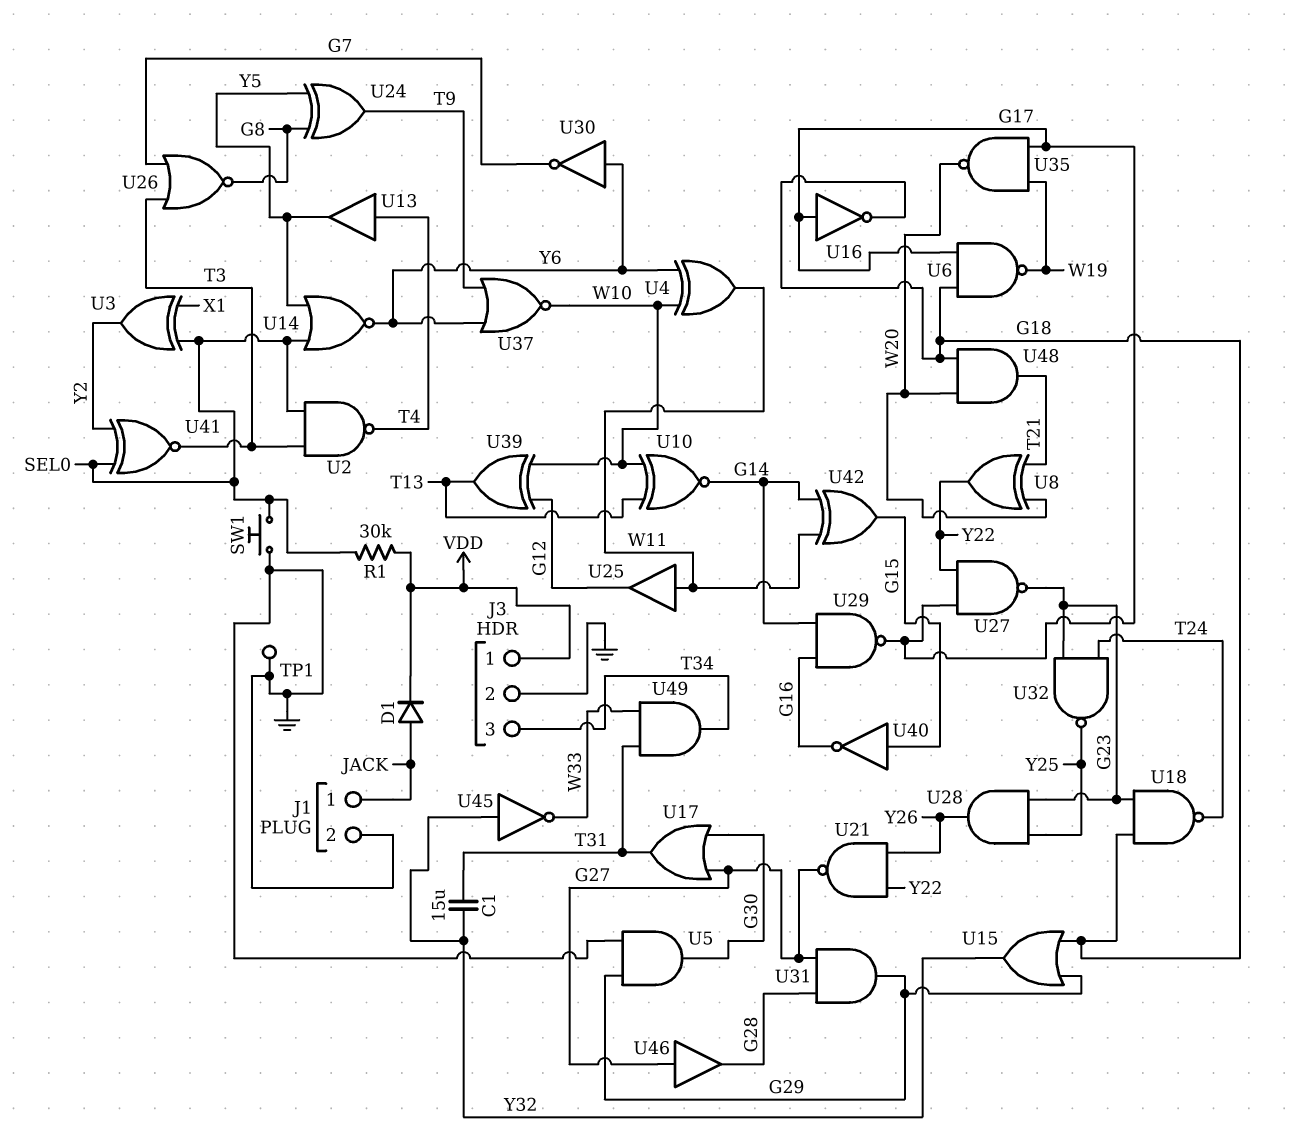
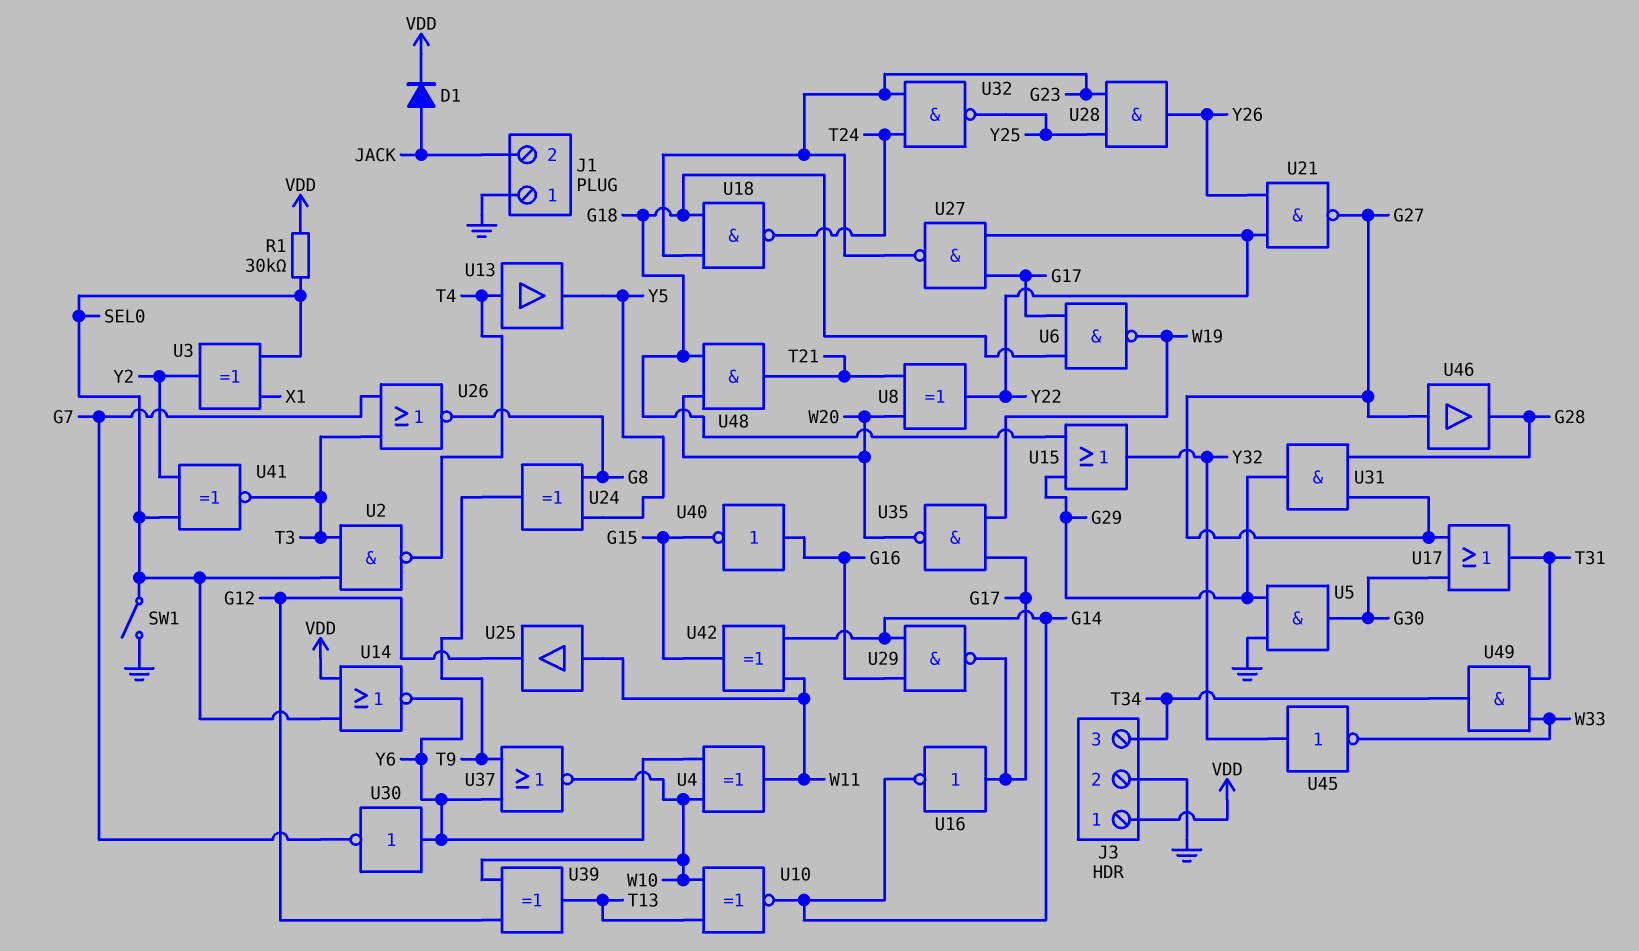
C1: 15uF (T31, Y32) -> none
J1 pin 1: JACK -> GND
J1 pin 2: GND -> JACK
SW1: button (GND, SEL0) -> switch (GND, SEL0)
TP1: test point (GND) -> none
U14: NOR (in SEL0, in Y5, out Y6) -> NOR (in SEL0, in VDD, out Y6)
U16: NOT (in G17, out G18) -> NOT (in G17, out G14)
U40: NOT (in G15, out G16) -> NOT (in G16, out G15)

